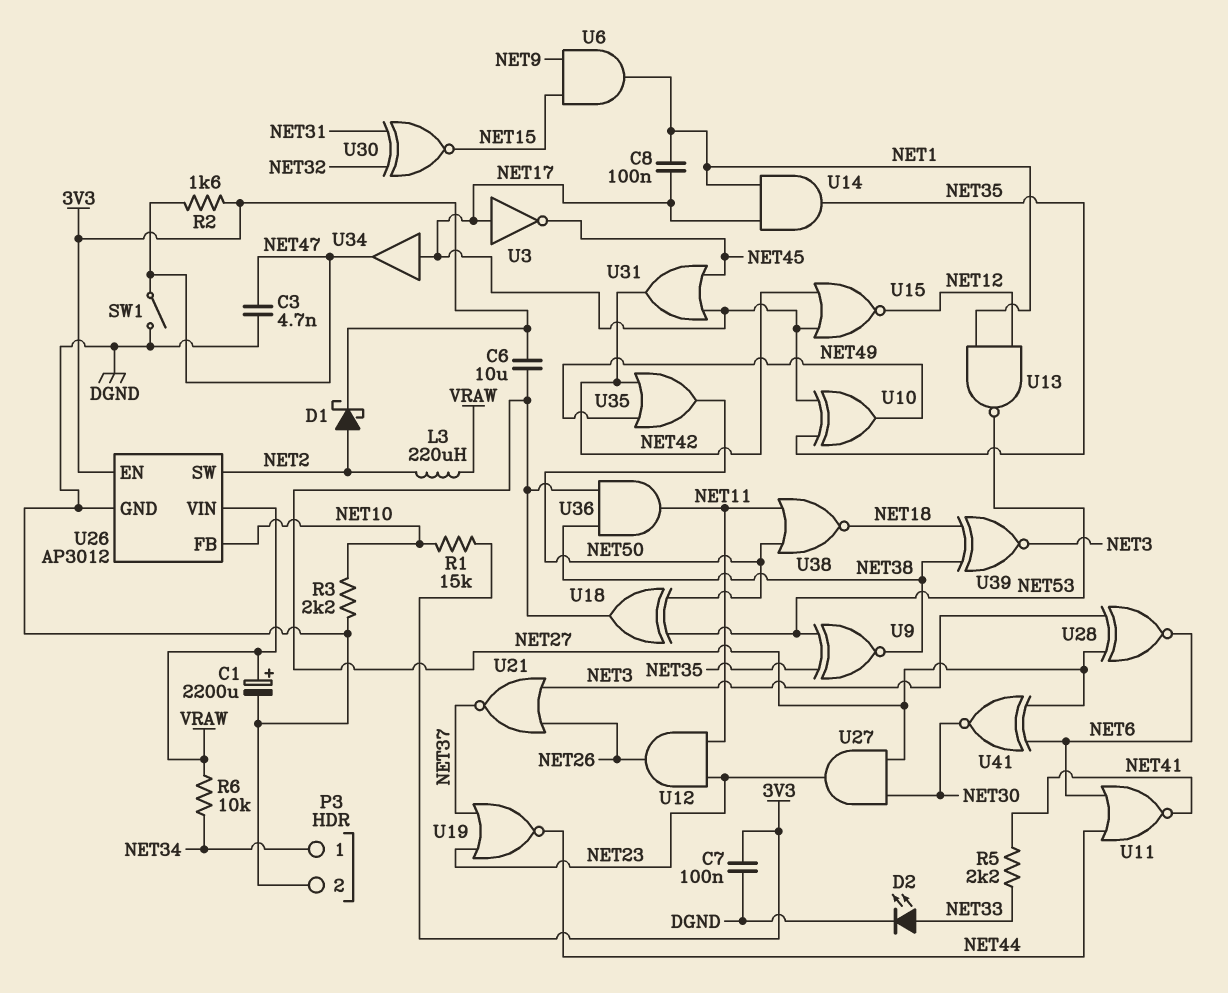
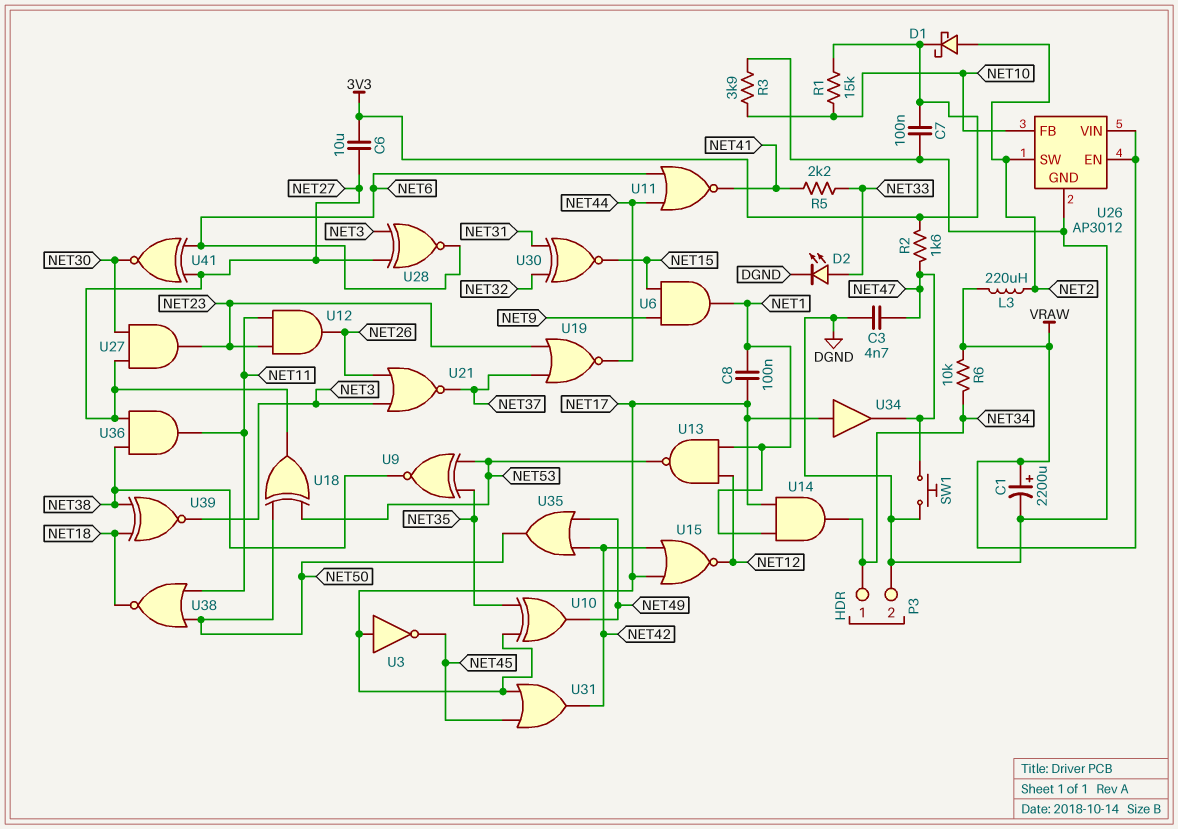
R3: 2.2k (DGND, NET10) -> 3.9k (DGND, NET10)
SW1: switch (DGND, NET47) -> button (DGND, NET47)
U14: AND (in NET1, in NET17, out NET35) -> AND (in NET1, in NET17, out NET34)
U26 pin EN: 3V3 -> VRAW

